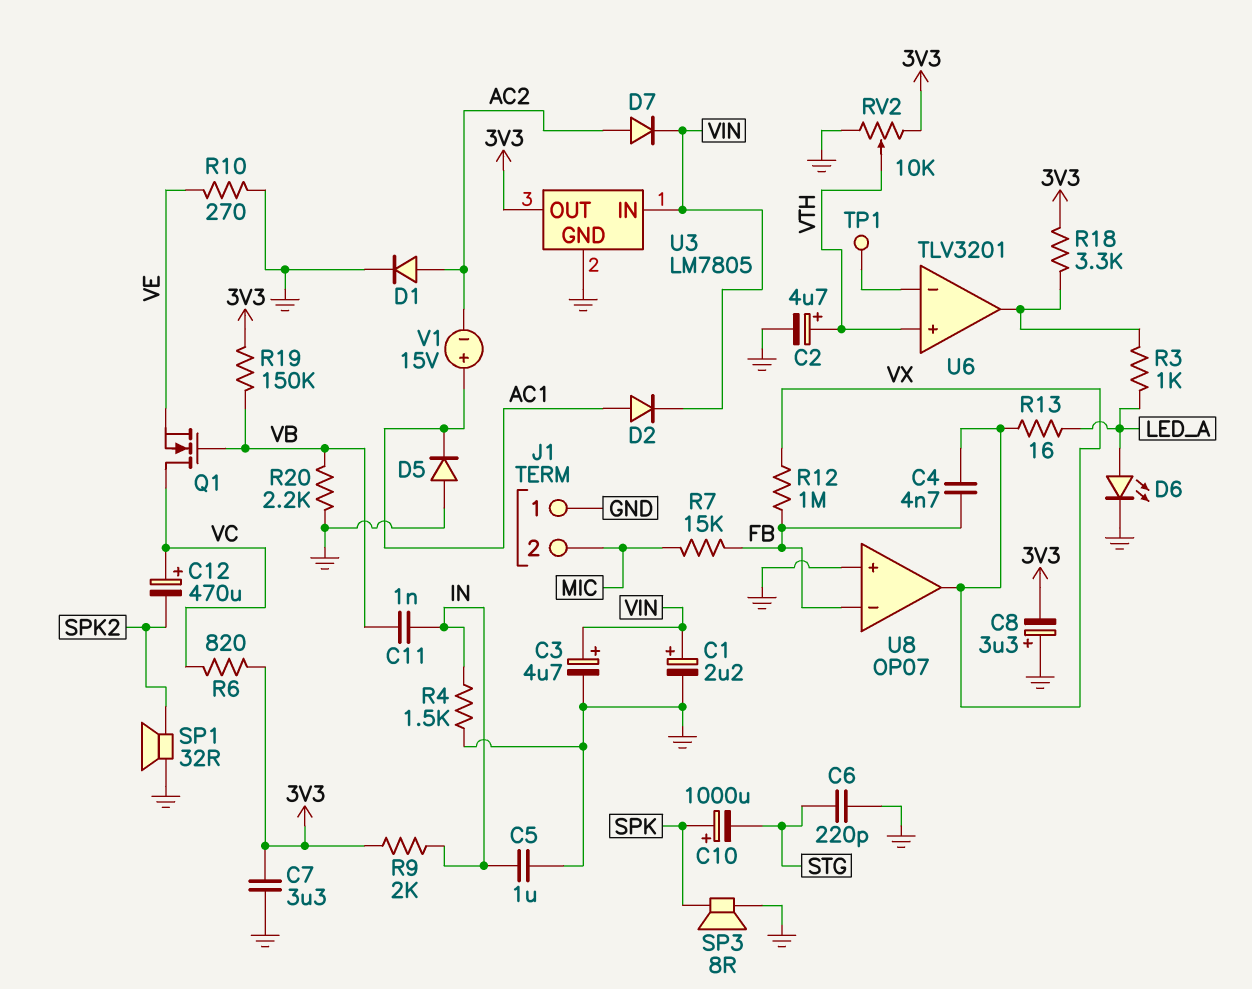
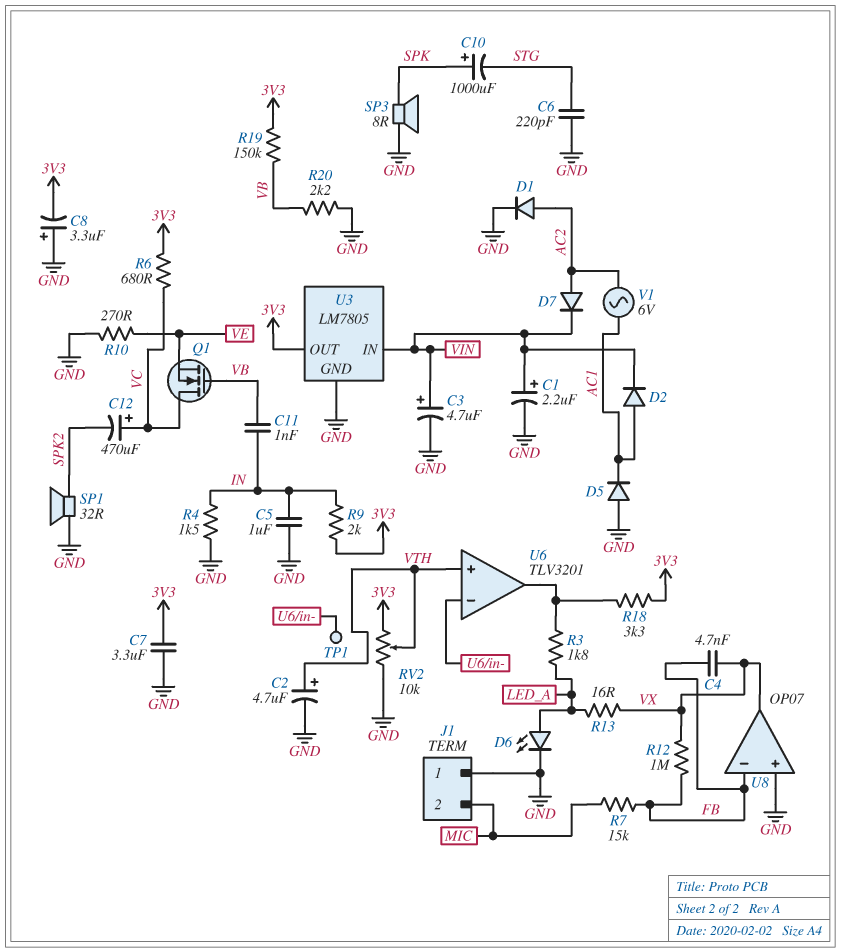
R3: 1k (LED_A, U6/out) -> 1.8k (LED_A, U6/out)
R6: 820 (3V3, VC) -> 680 (3V3, VC)
V1: 15V (plus AC1, minus AC2) -> AC 6V (AC1, AC2)

